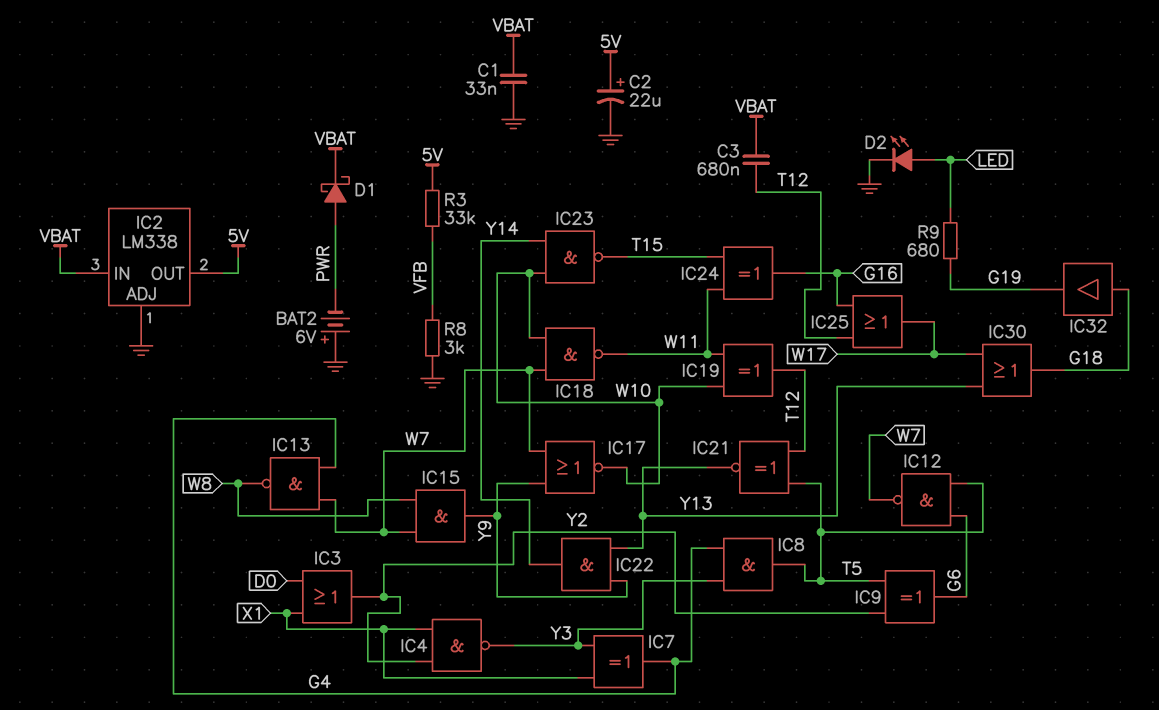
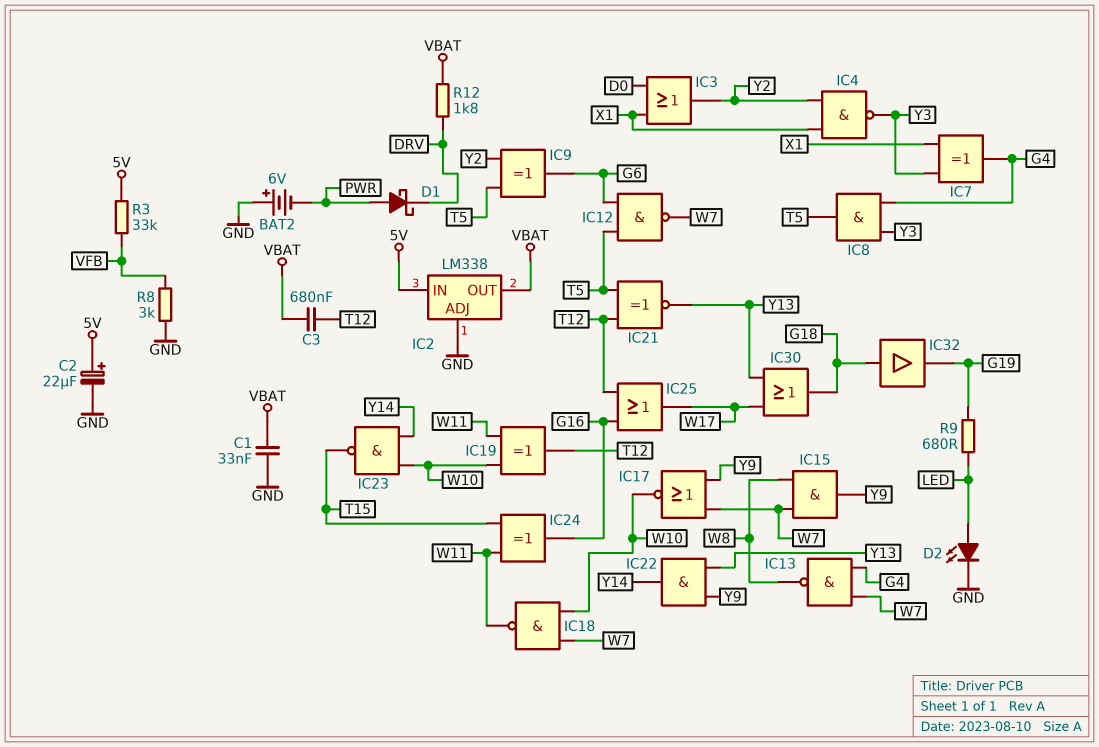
D1: schottky (A PWR, K VBAT) -> schottky (A PWR, K DRV)
IC2 pin IN: VBAT -> 5V
IC2 pin OUT: 5V -> VBAT
R12: none -> 1.8k (DRV, VBAT)

